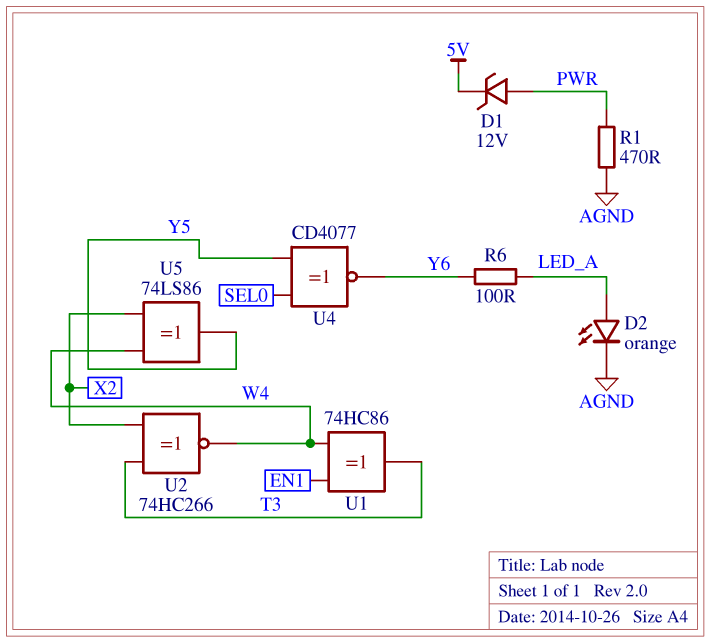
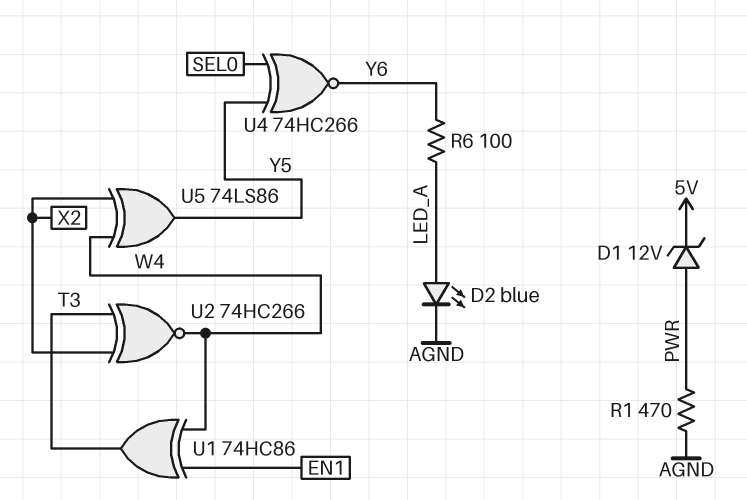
D2: LED orange (A LED_A, K AGND) -> LED blue (A LED_A, K AGND)
U4: XNOR CD4077 (in SEL0, in Y5, out Y6) -> XNOR 74HC266 (in SEL0, in Y5, out Y6)

